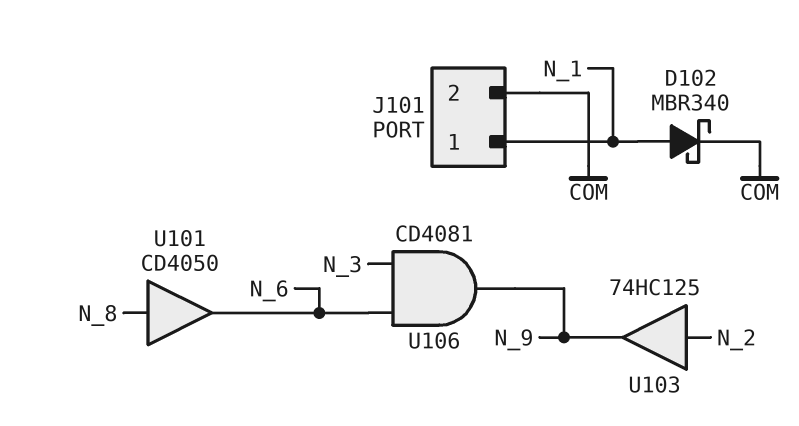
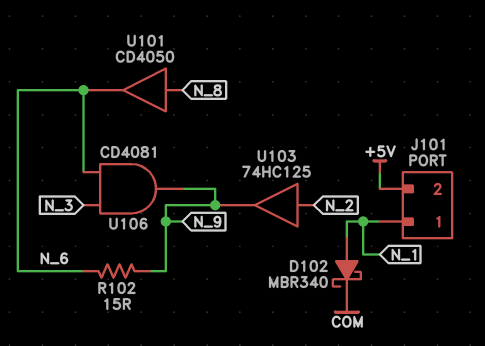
J101 pin 2: COM -> +5V
R102: none -> 15 (N_6, N_9)

